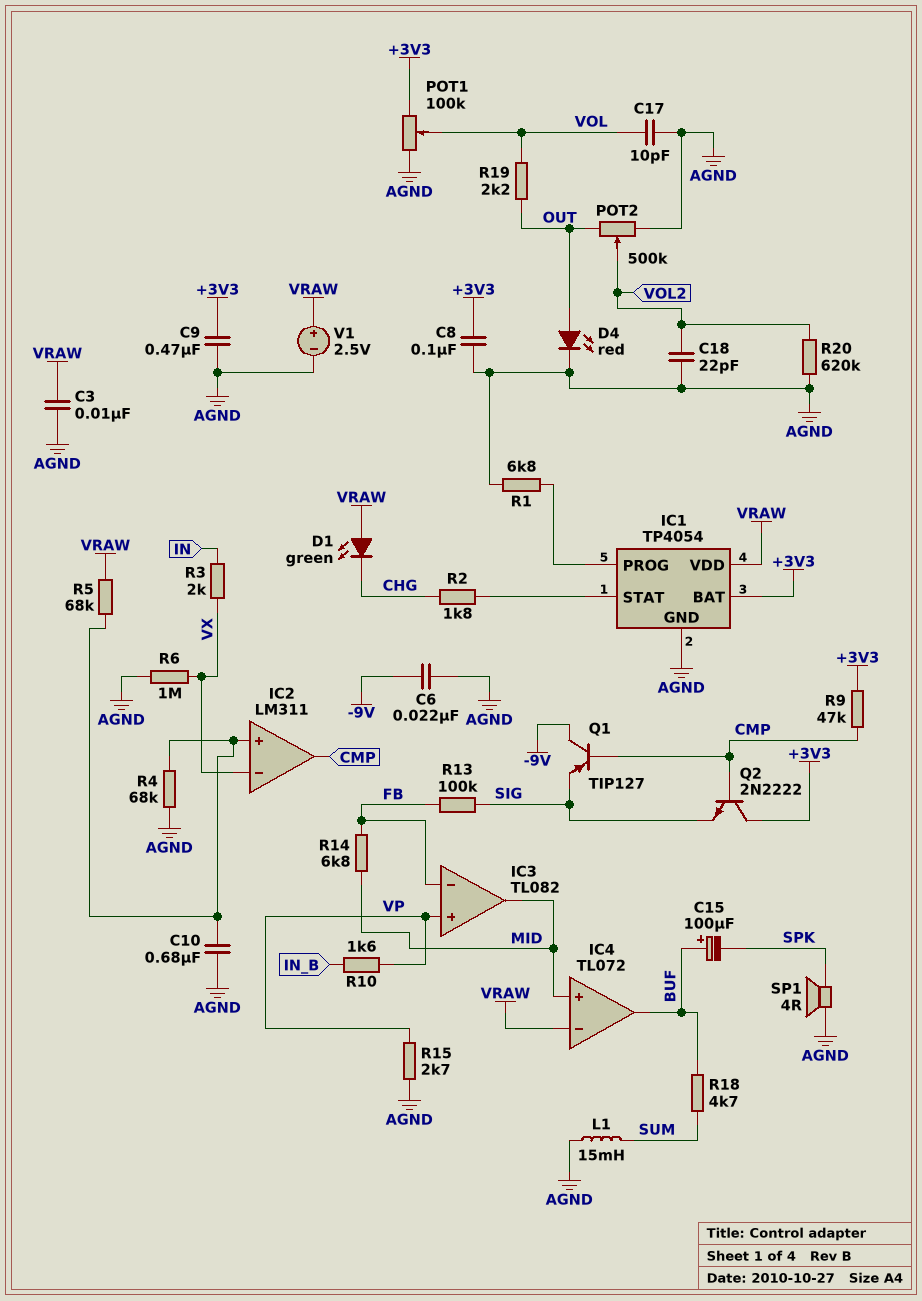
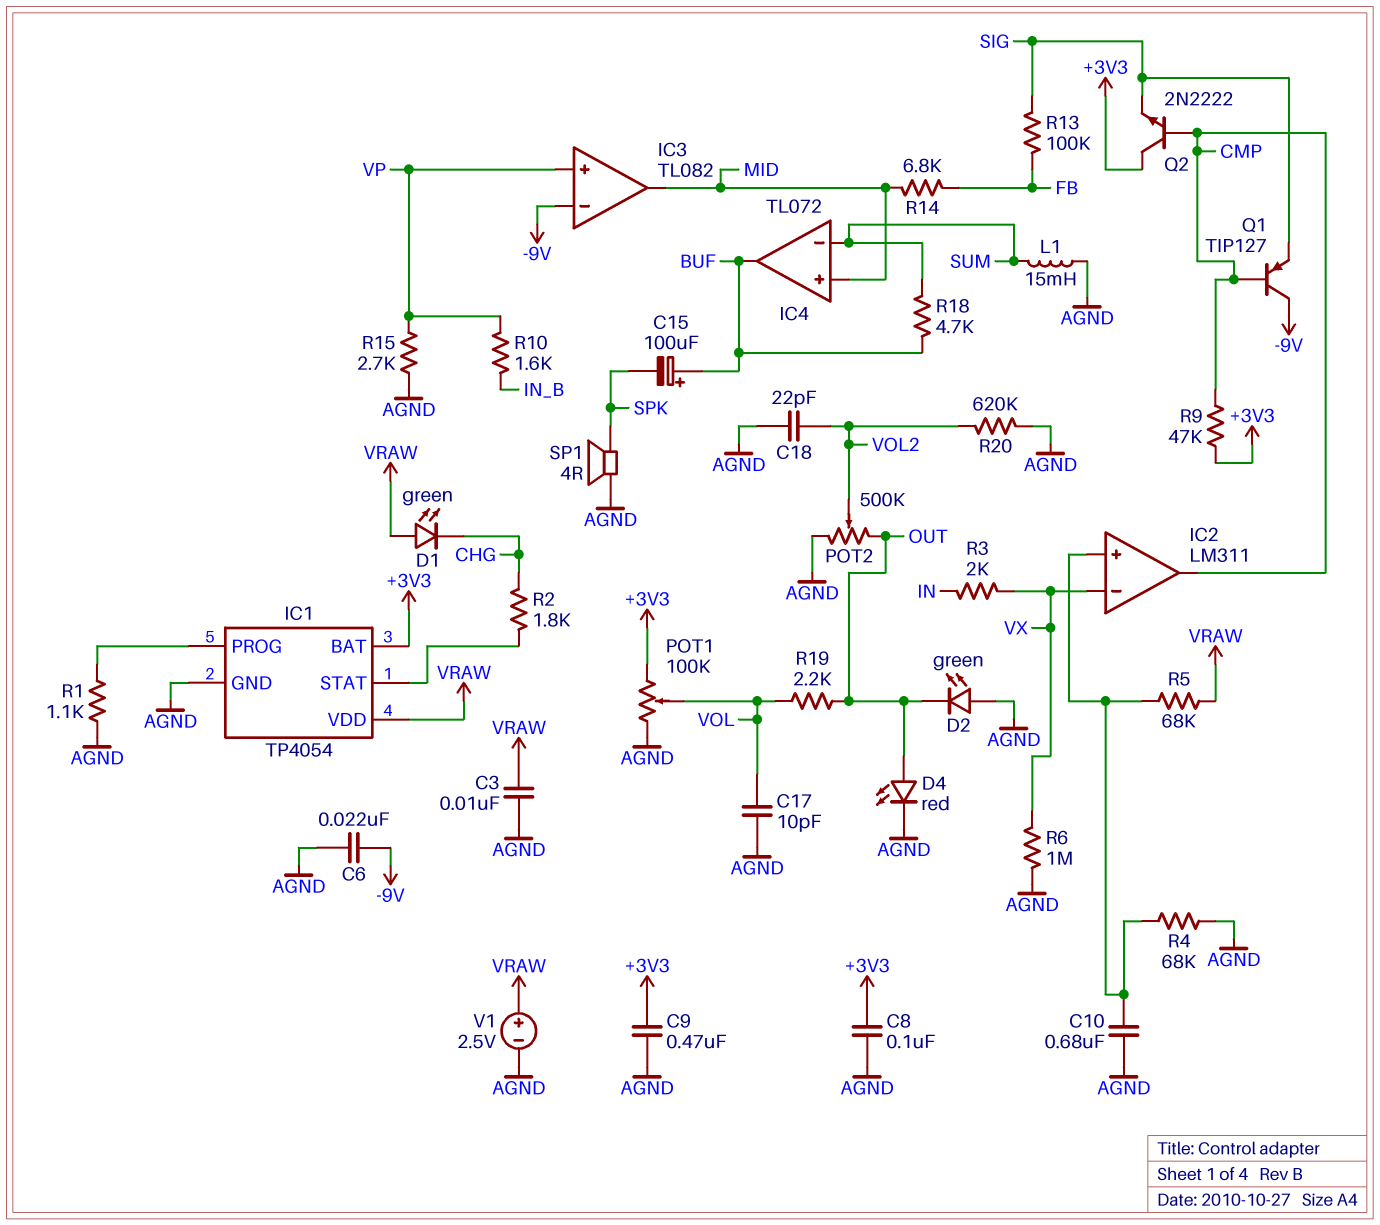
D2: none -> LED green (A AGND, K OUT)
IC3 pin in-: FB -> -9V
IC4 pin in-: VRAW -> SUM
R1: 6.8k (AGND, IC1/PROG) -> 1.1k (AGND, IC1/PROG)

